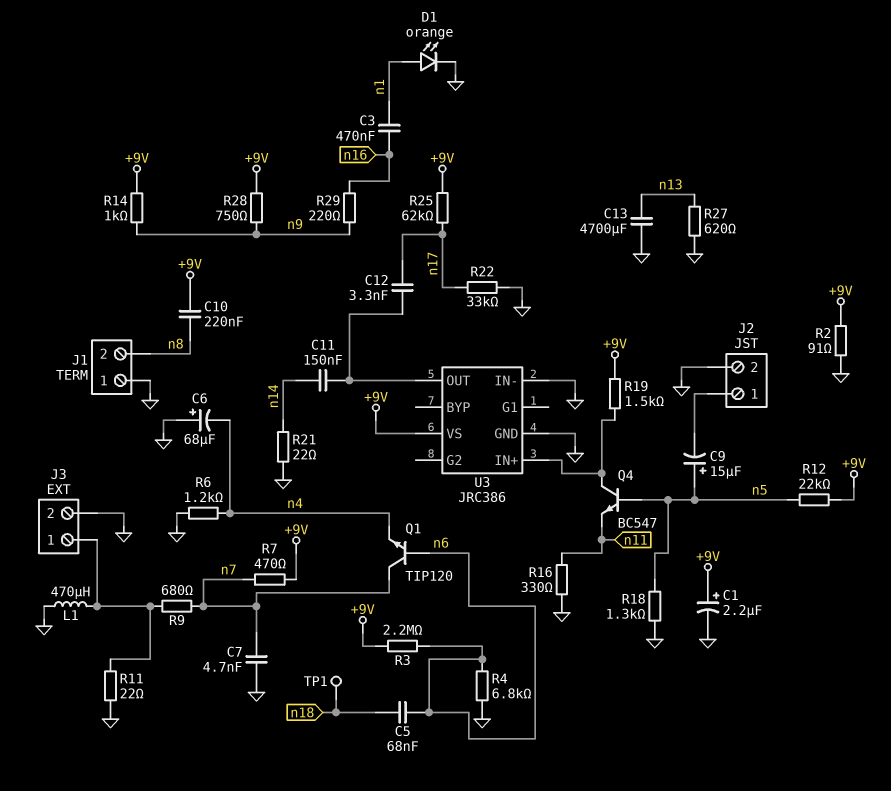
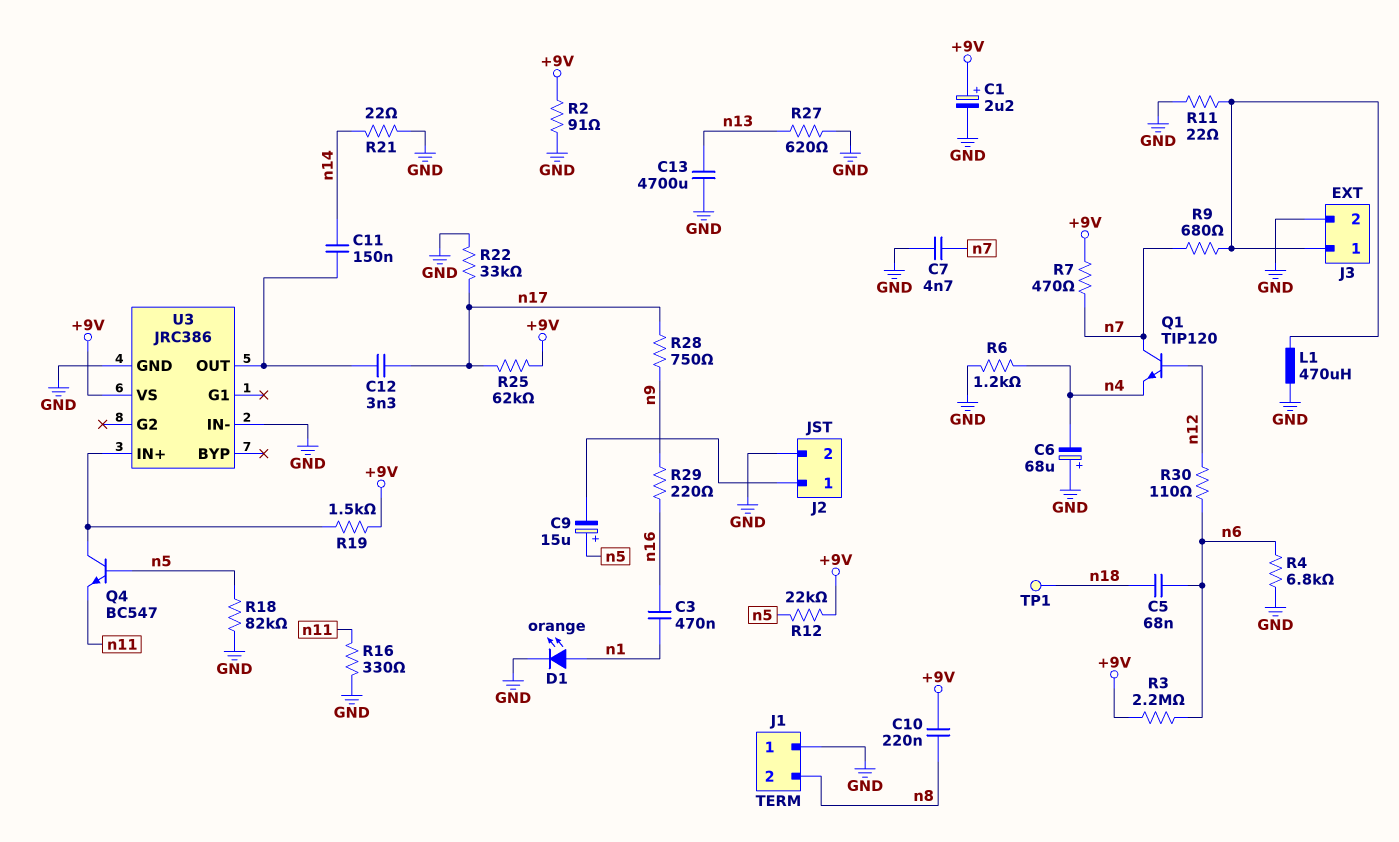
Q1: NPN TIP120 (B n6, C n7, E n4) -> NPN TIP120 (B n12, C n7, E n4)
R14: 1k (+9V, n9) -> none
R18: 1.3k (GND, n5) -> 82k (GND, n5)
R28: 750 (+9V, n9) -> 750 (n9, n17)
R30: none -> 110 (n6, n12)

